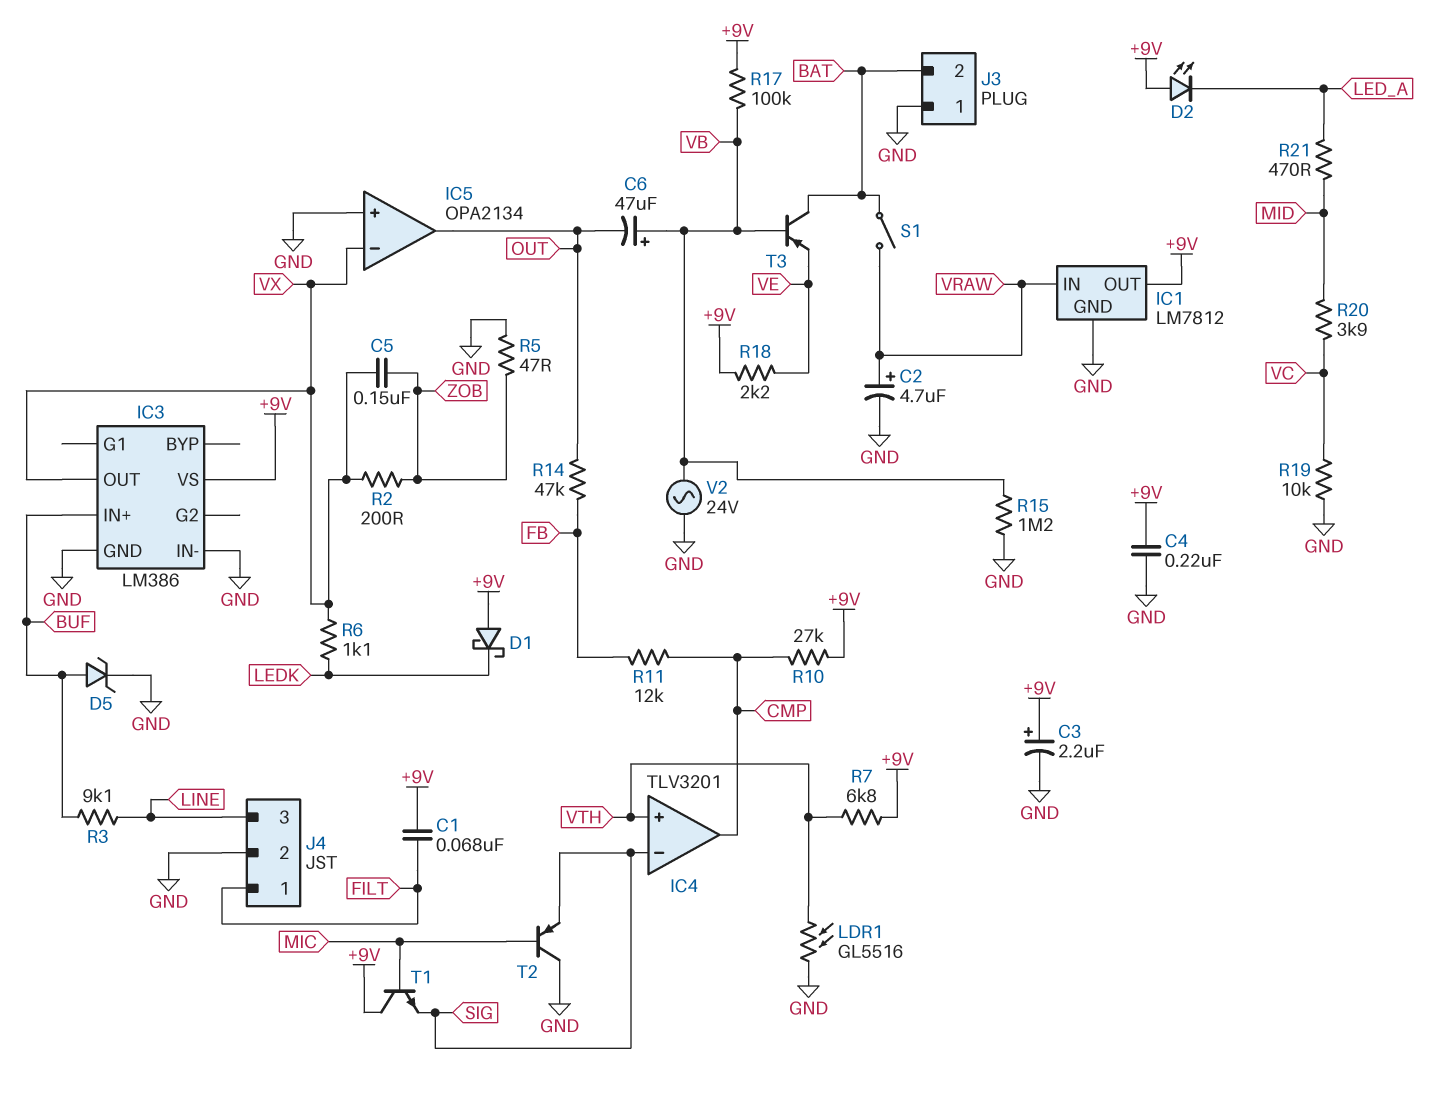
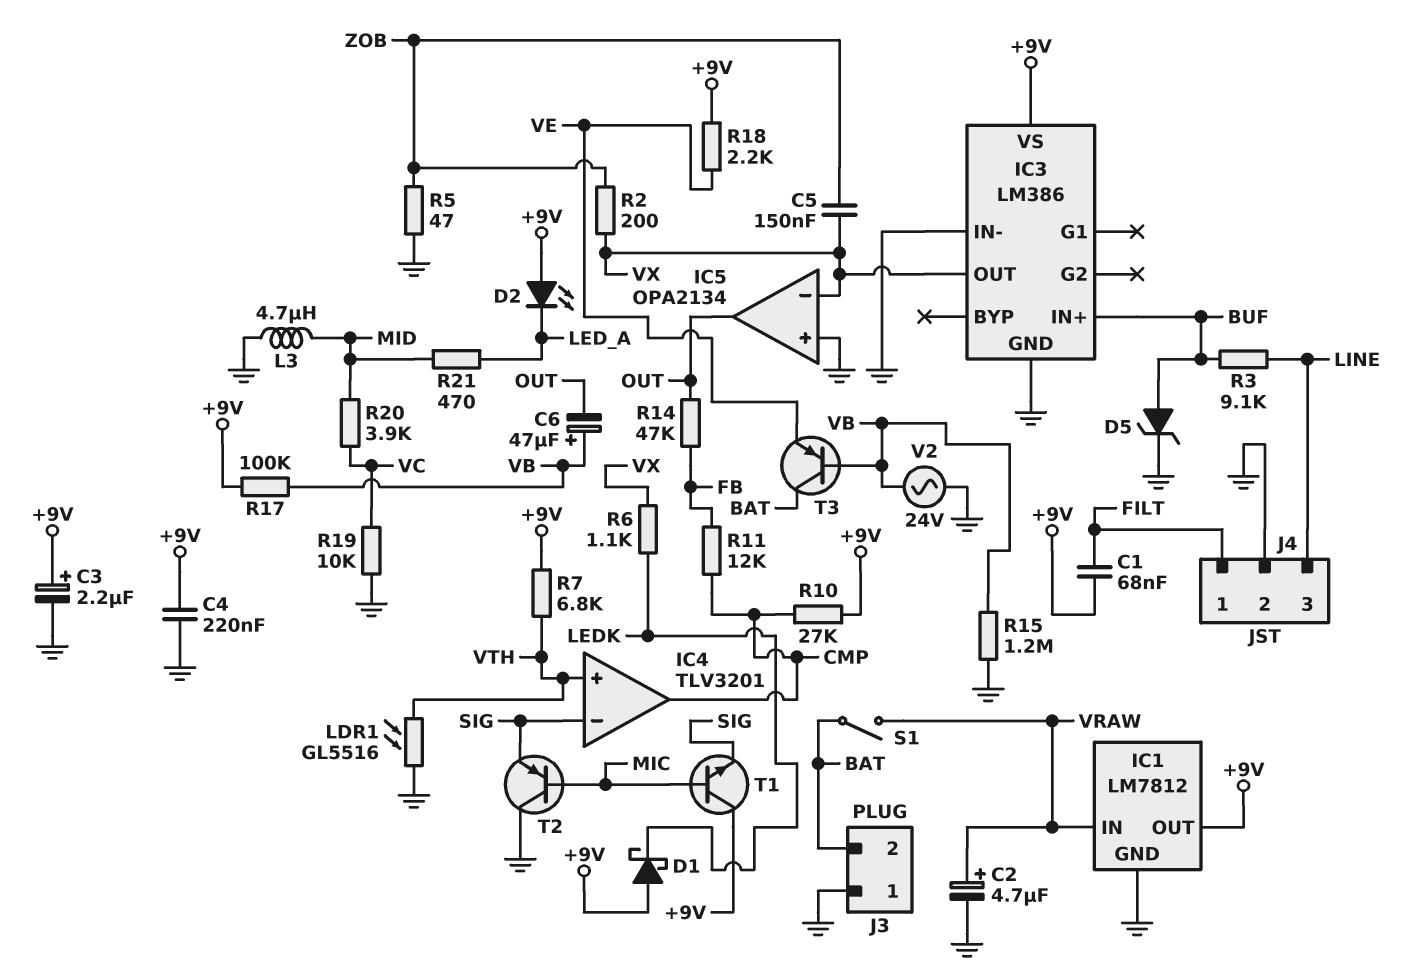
L3: none -> 4.7uH (GND, MID)

